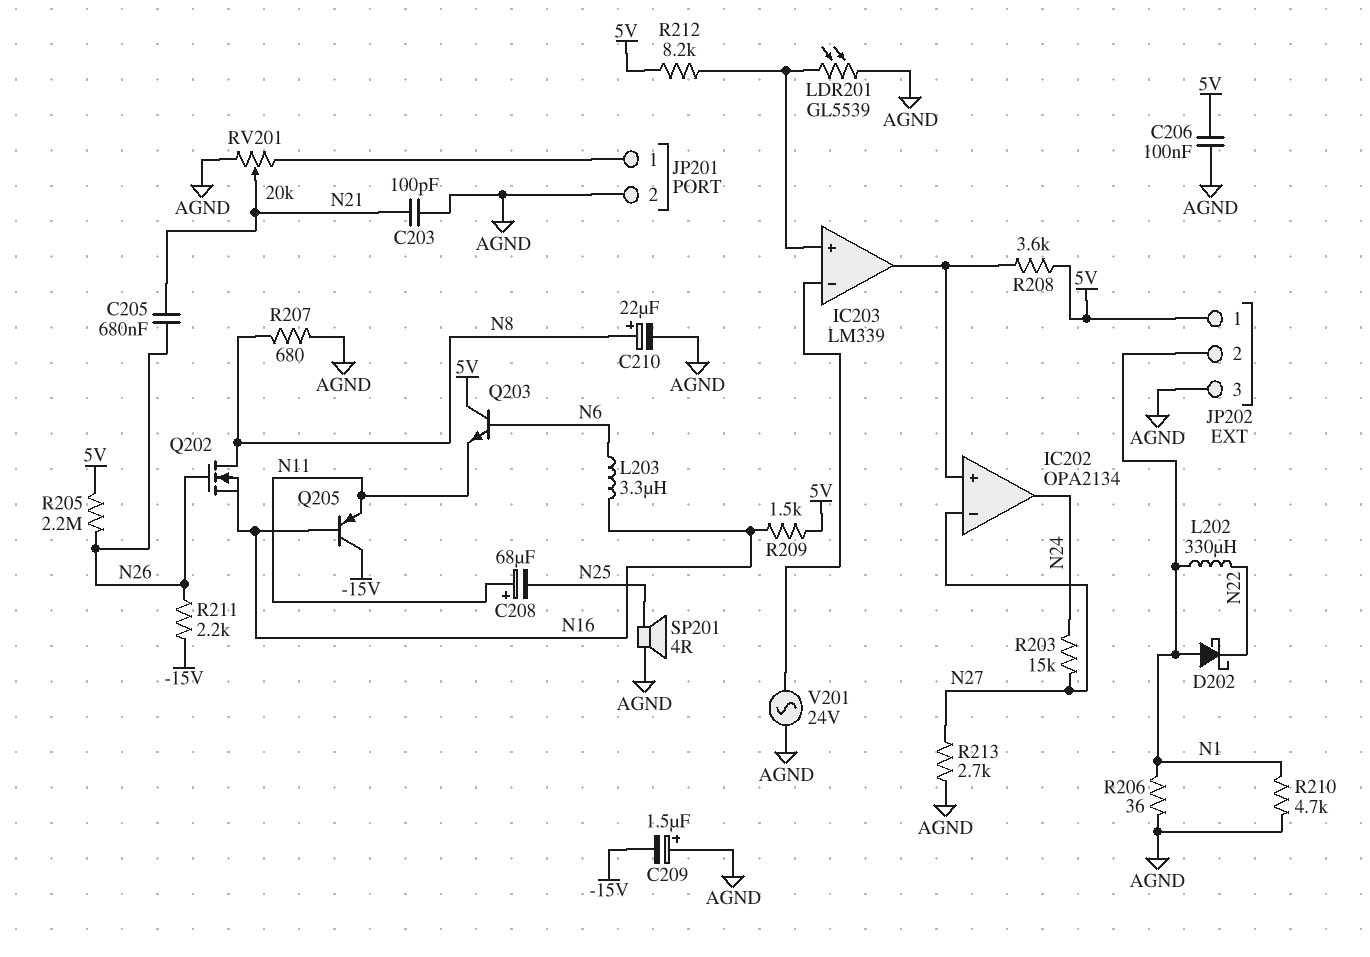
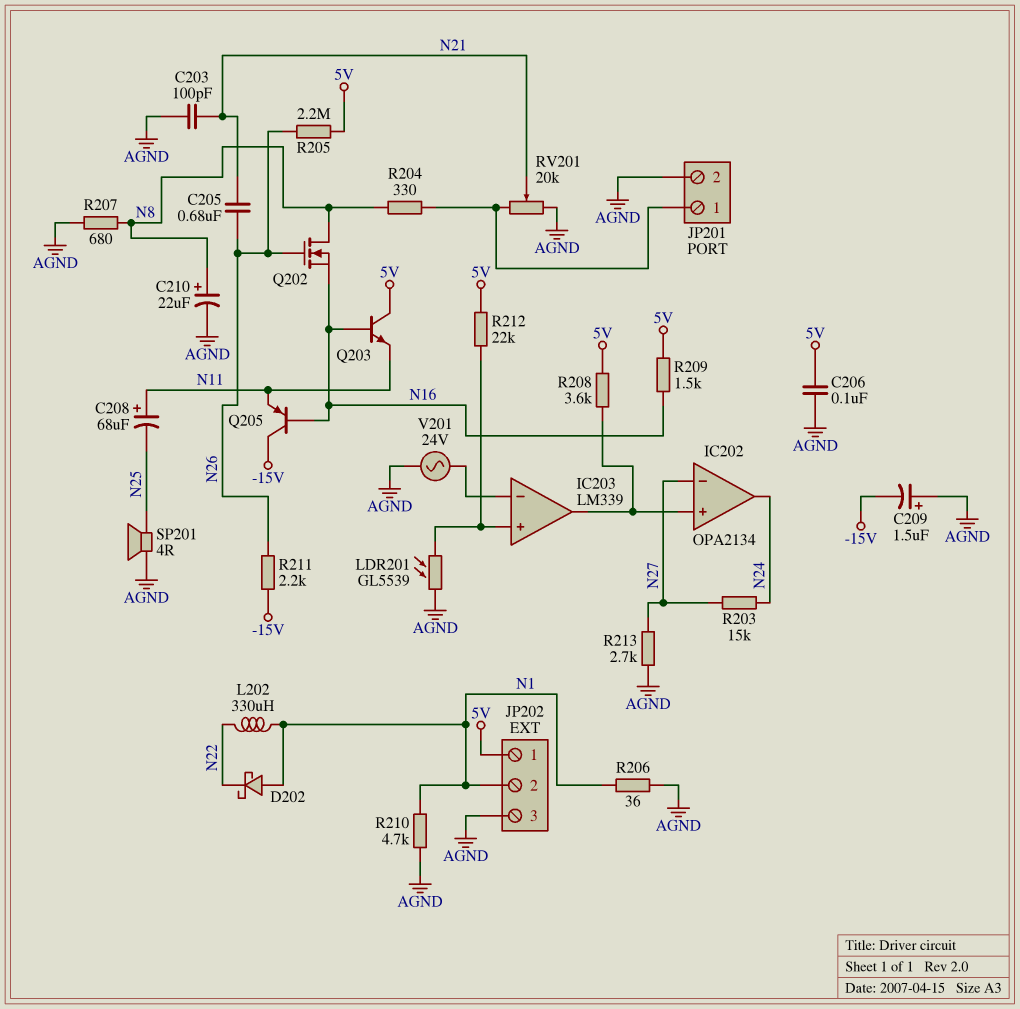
L203: 3.3uH (N6, N16) -> none
Q203: NPN (B N6, C 5V, E N11) -> NPN (B N16, C 5V, E N11)
R204: none -> 330 (JP201/1, N8)
R212: 8.2k (5V, IC203/in+) -> 22k (5V, IC203/in+)

